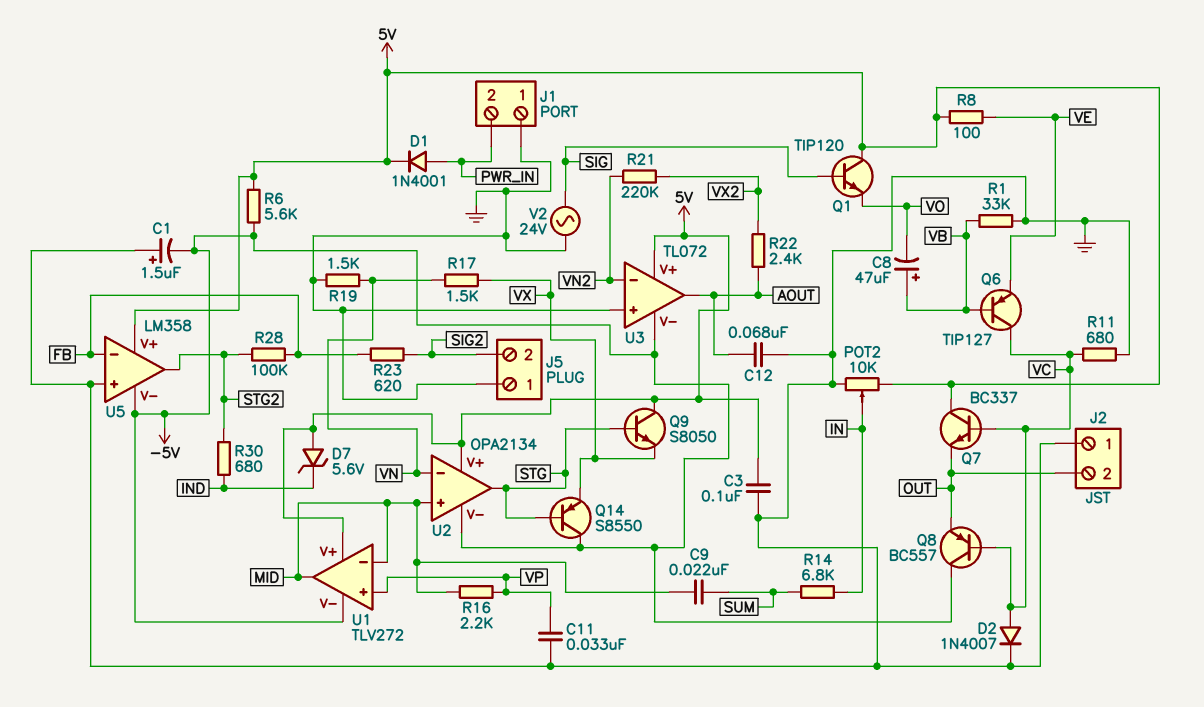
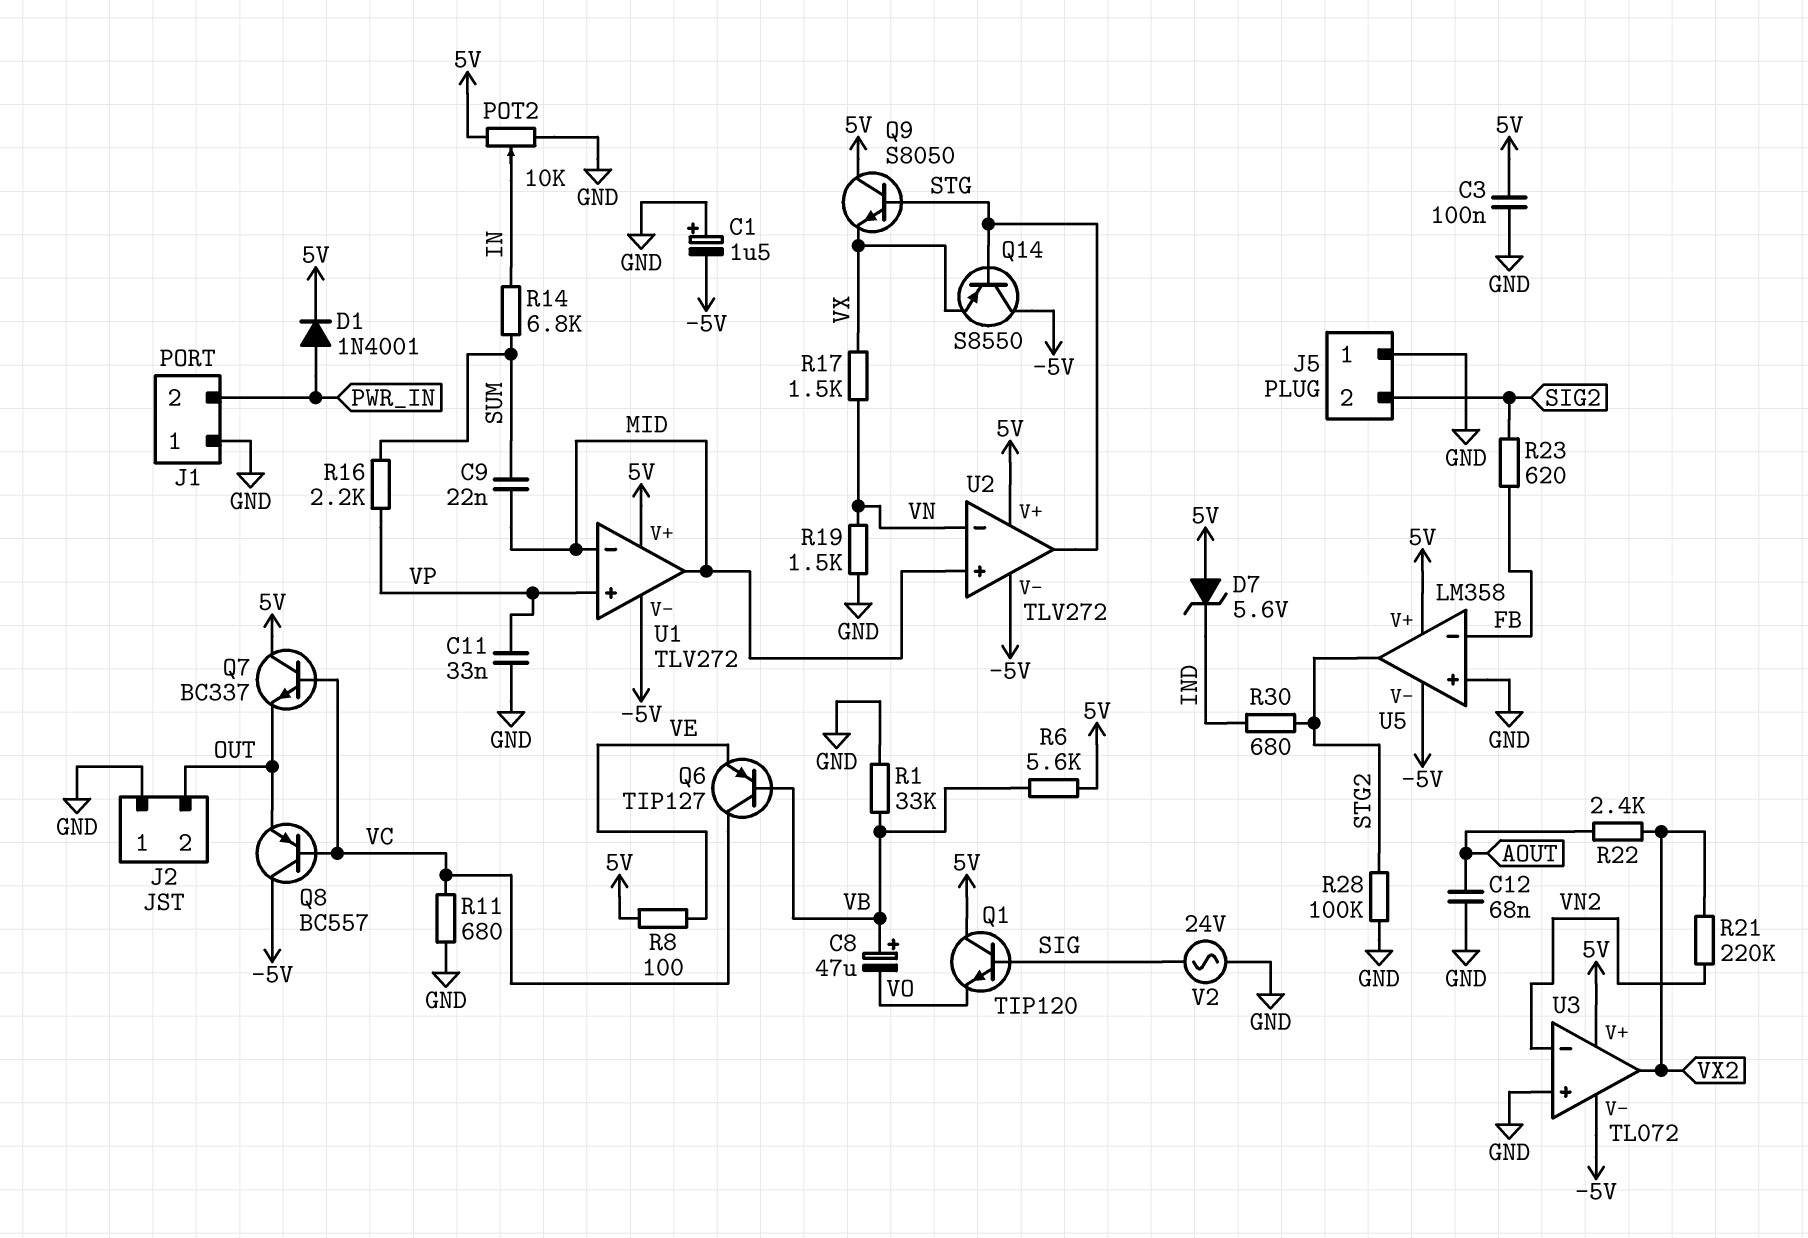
D2: diode 1N4007 (A VC, K GND) -> none
R6: 5.6k (-5V, 5V) -> 5.6k (5V, VB)
R16: 2.2k (MID, VP) -> 2.2k (SUM, VP)
R28: 100k (FB, STG2) -> 100k (GND, STG2)
U2: OPA2134 -> TLV272
U3 pin out: AOUT -> VX2

